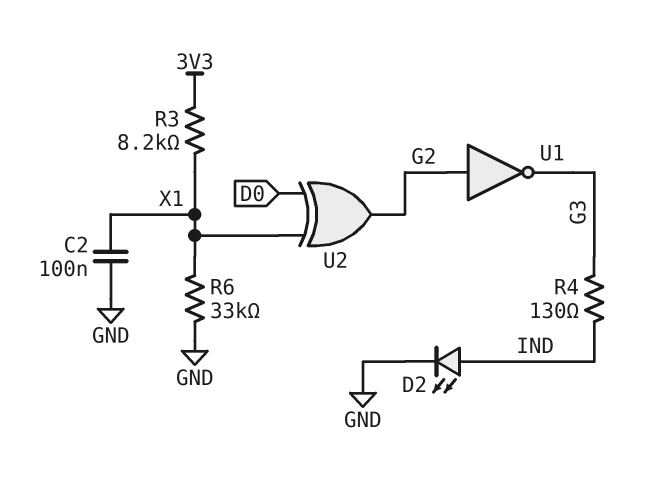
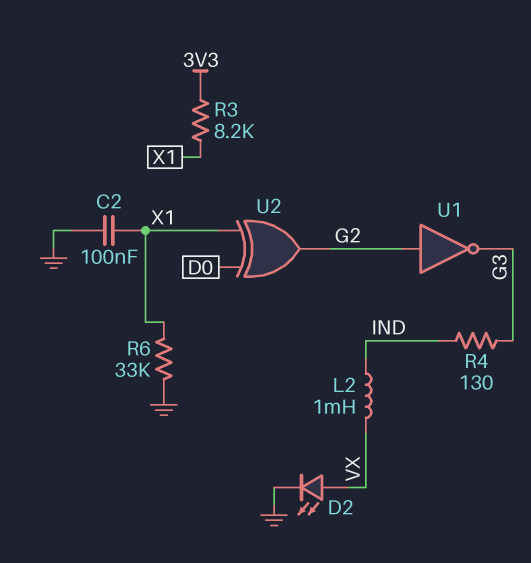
D2: LED (A IND, K GND) -> LED (A VX, K GND)
L2: none -> 1mH (IND, VX)

